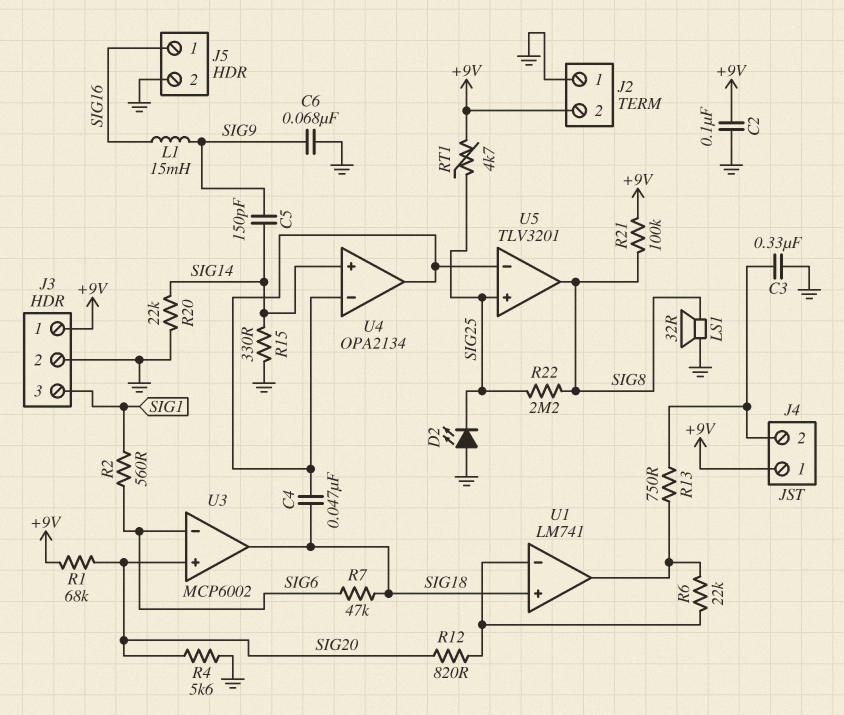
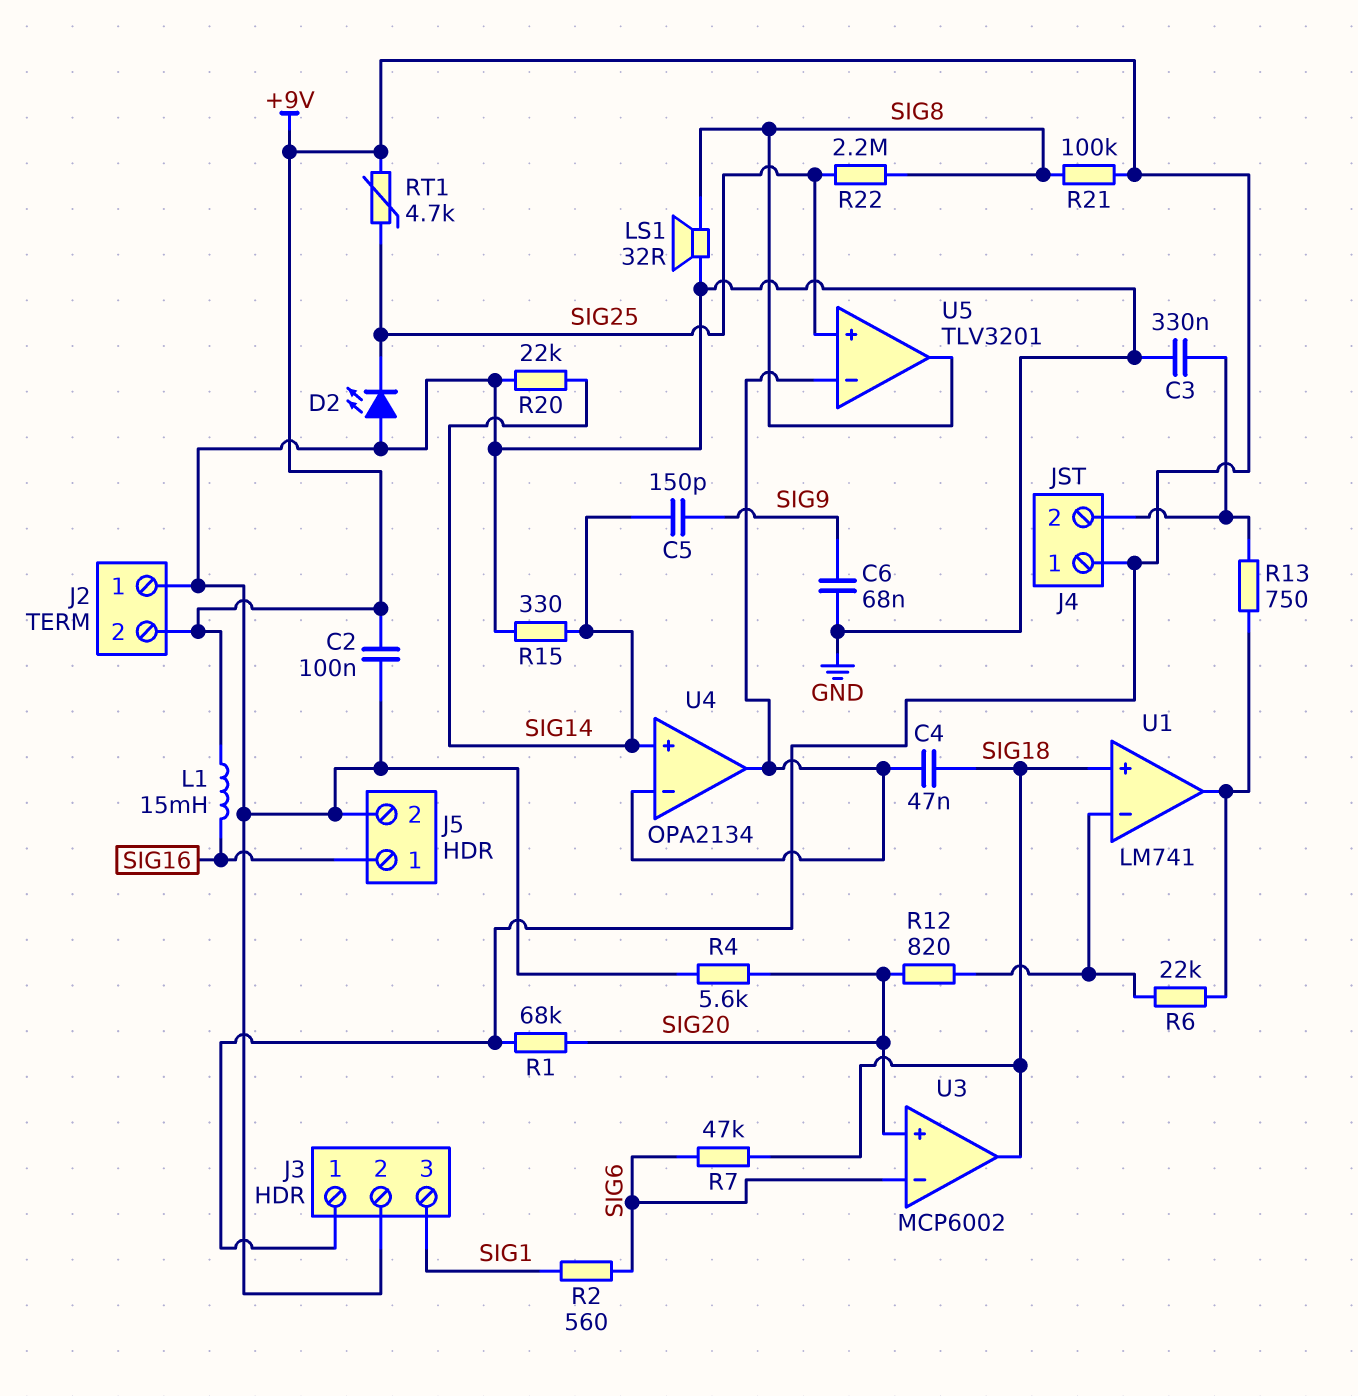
L1: 15mH (SIG9, SIG16) -> 15mH (+9V, SIG16)

